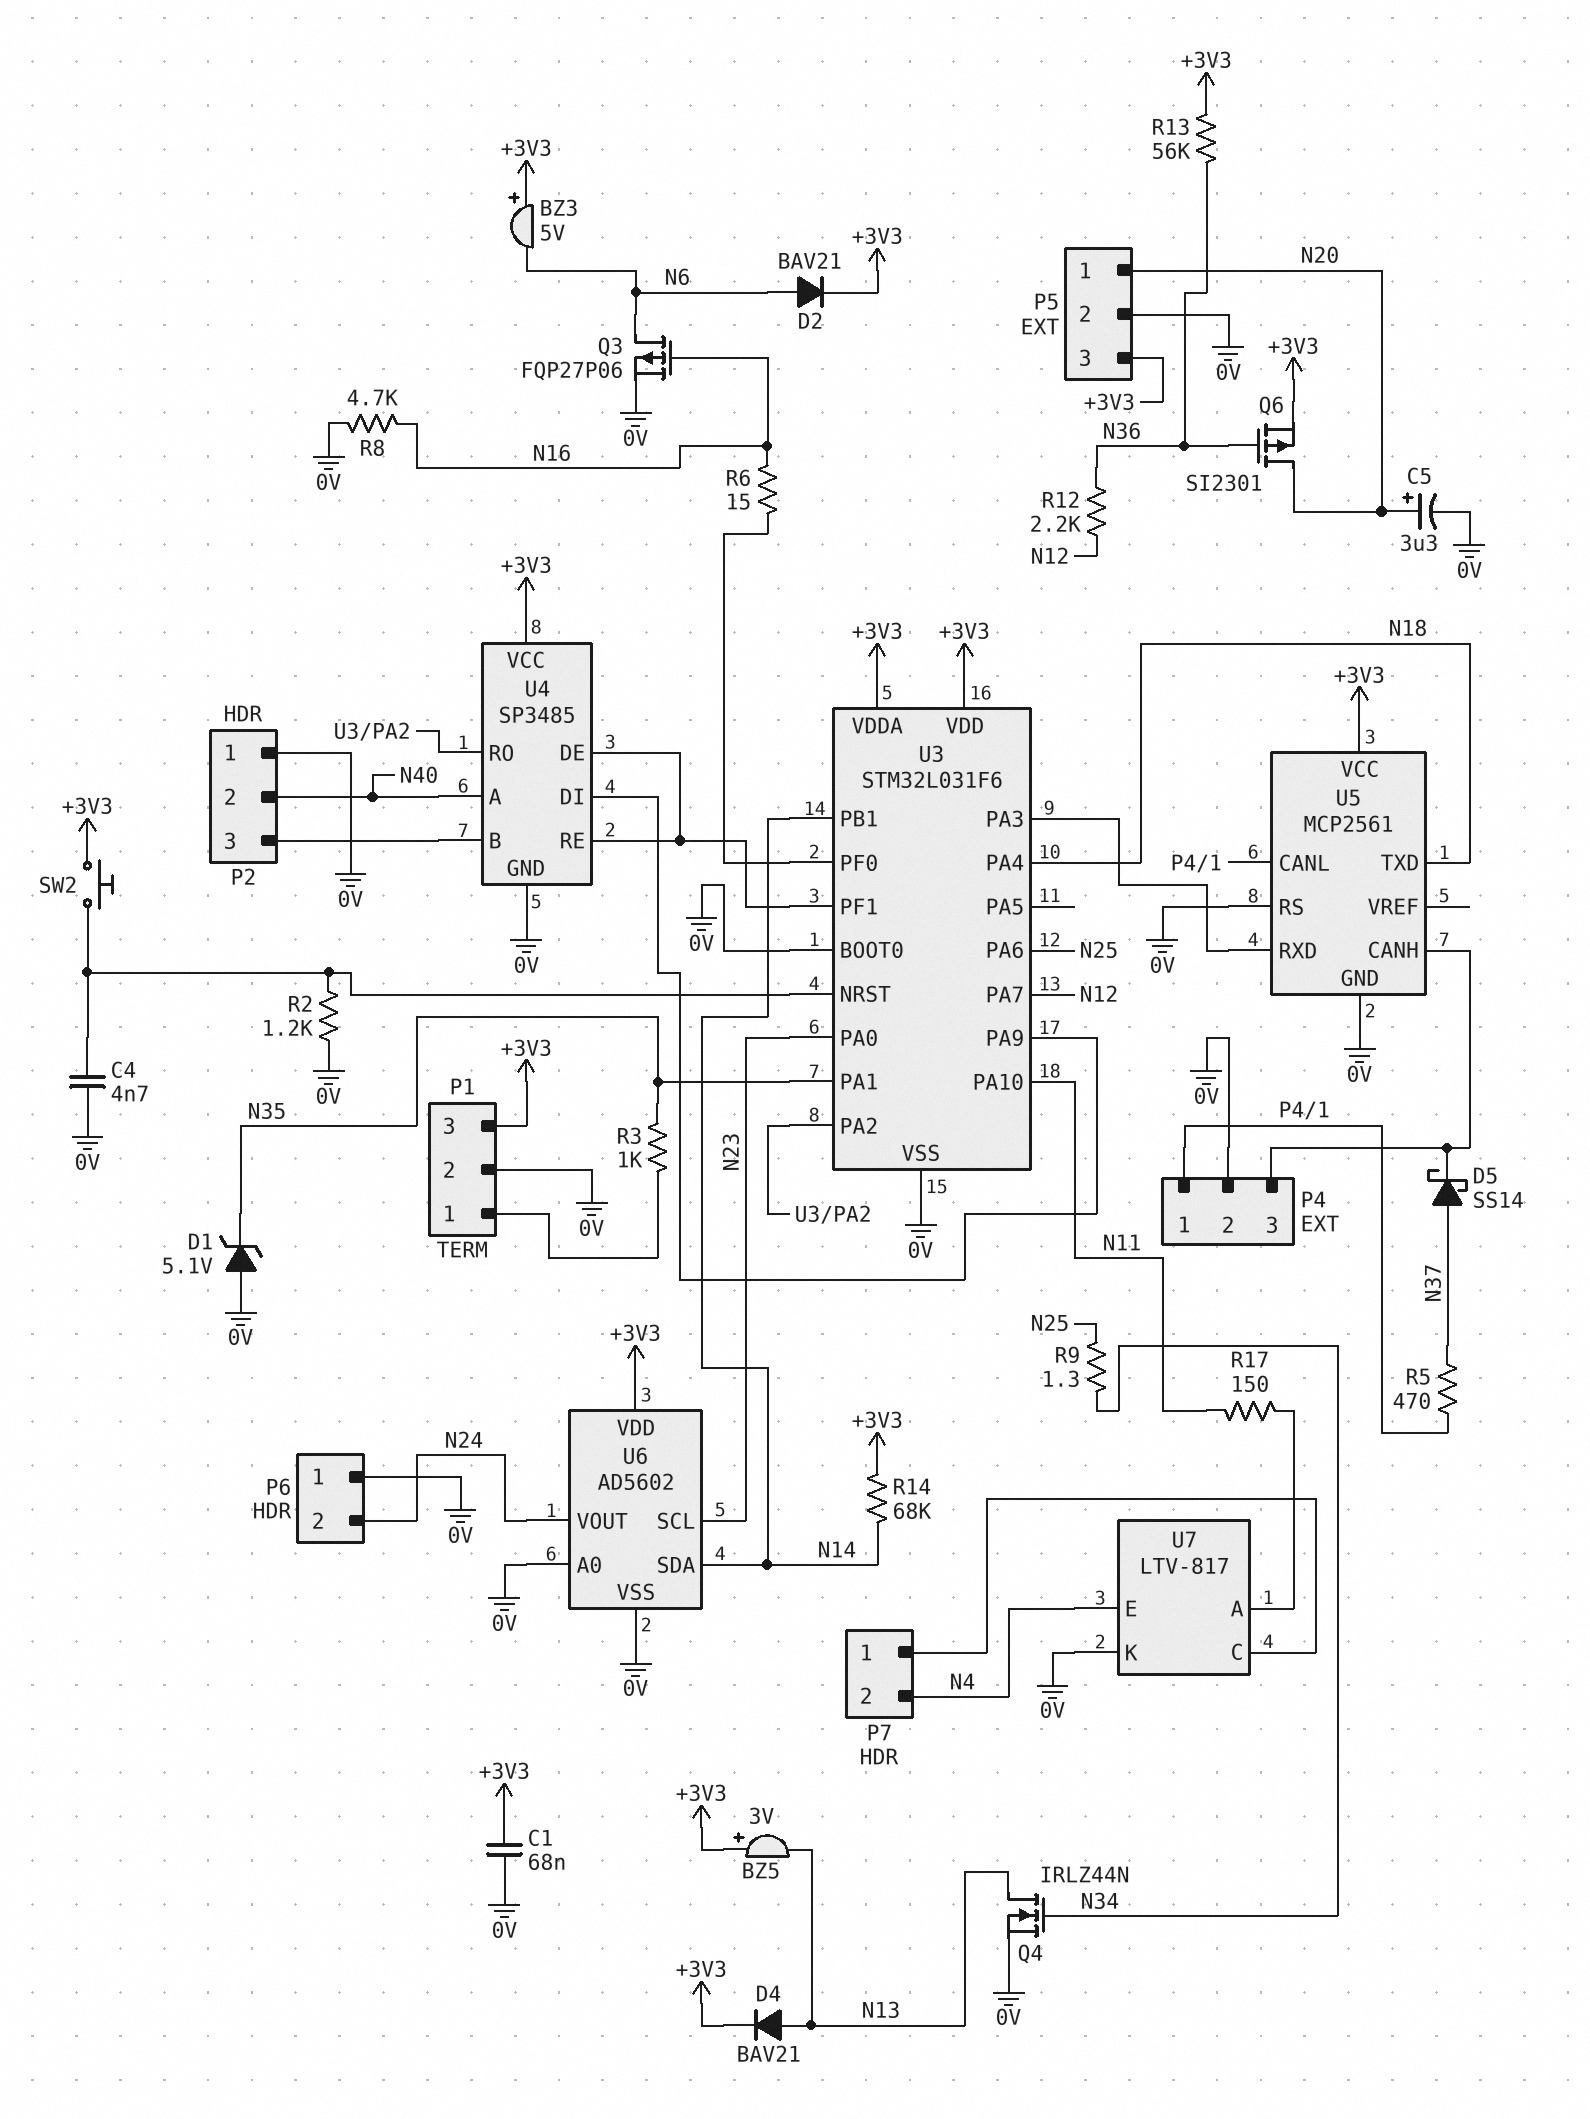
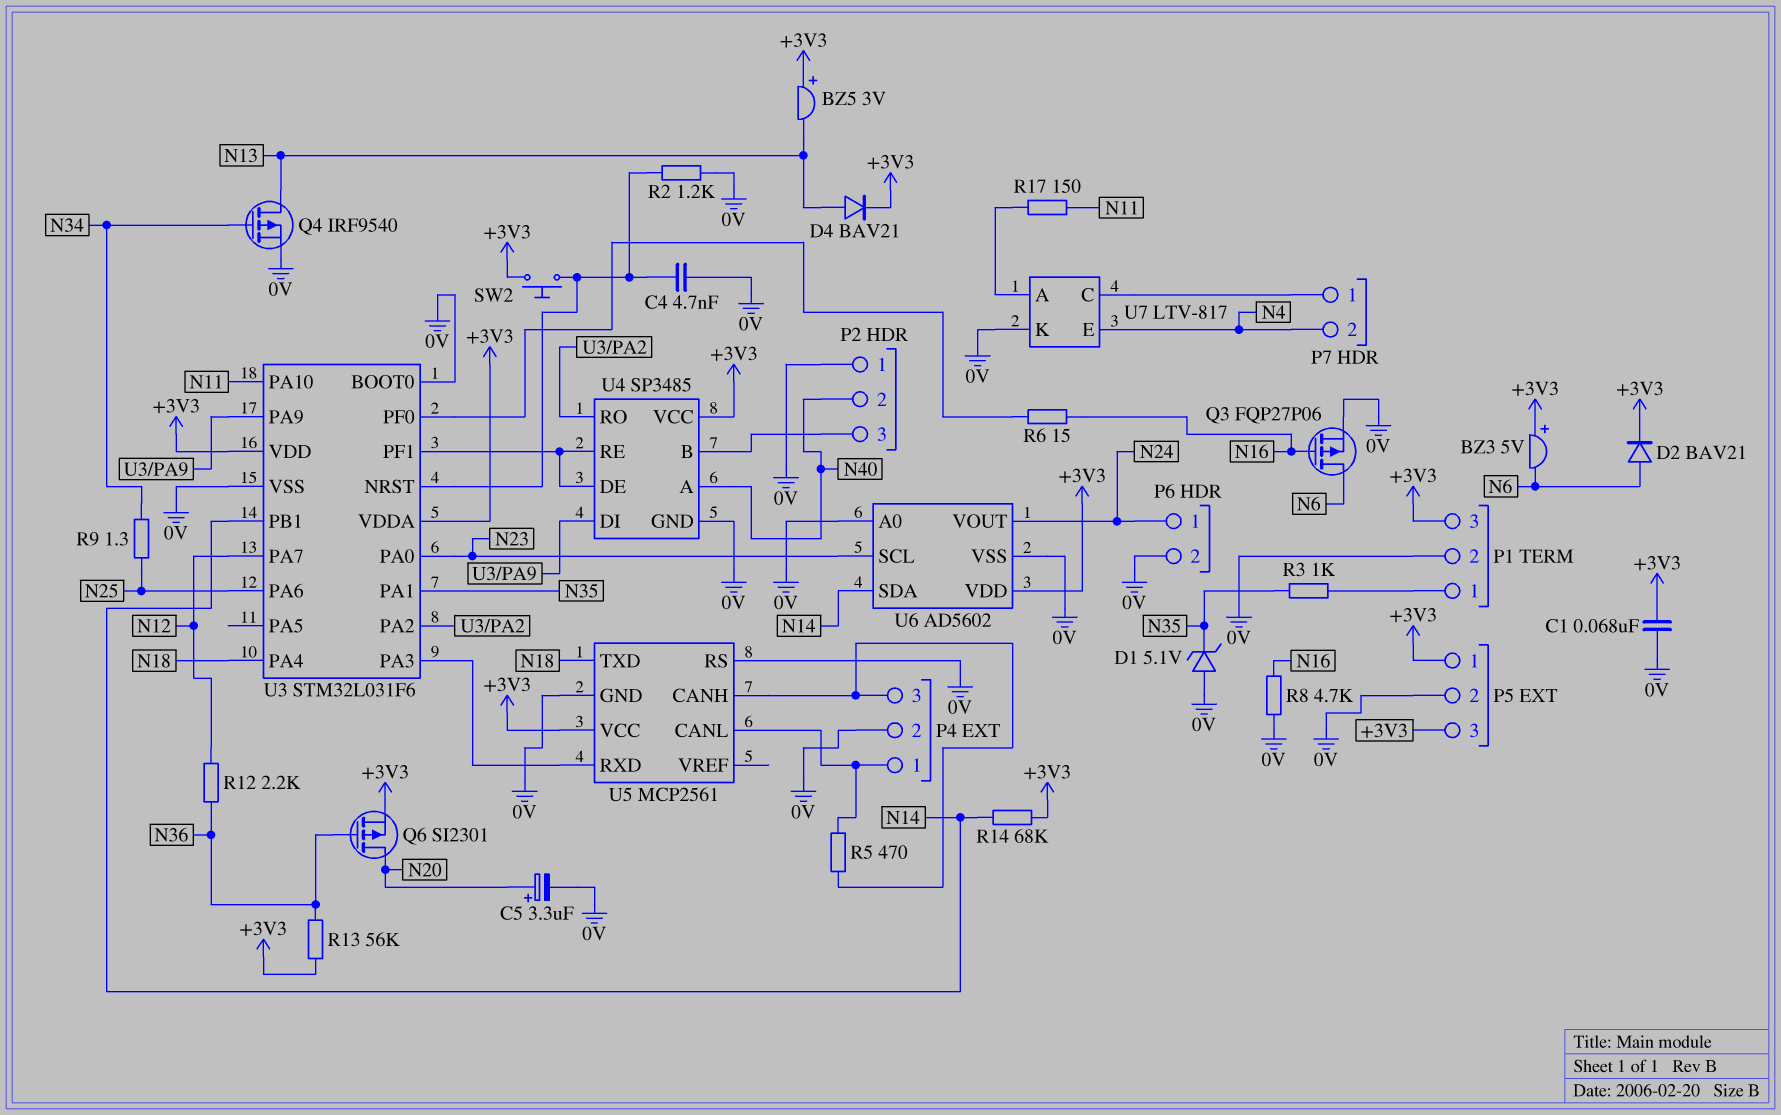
D5: schottky SS14 (A N37, K P4/3) -> none
P5 pin 1: N20 -> +3V3
P6 pin 1: 0V -> N24
P6 pin 2: N24 -> 0V
Q4: NMOS IRLZ44N (G N34, D N13, S 0V) -> PMOS IRF9540 (G N34, D N13, S 0V)
R5: 470 (N37, P4/1) -> 470 (P4/1, P4/3)

